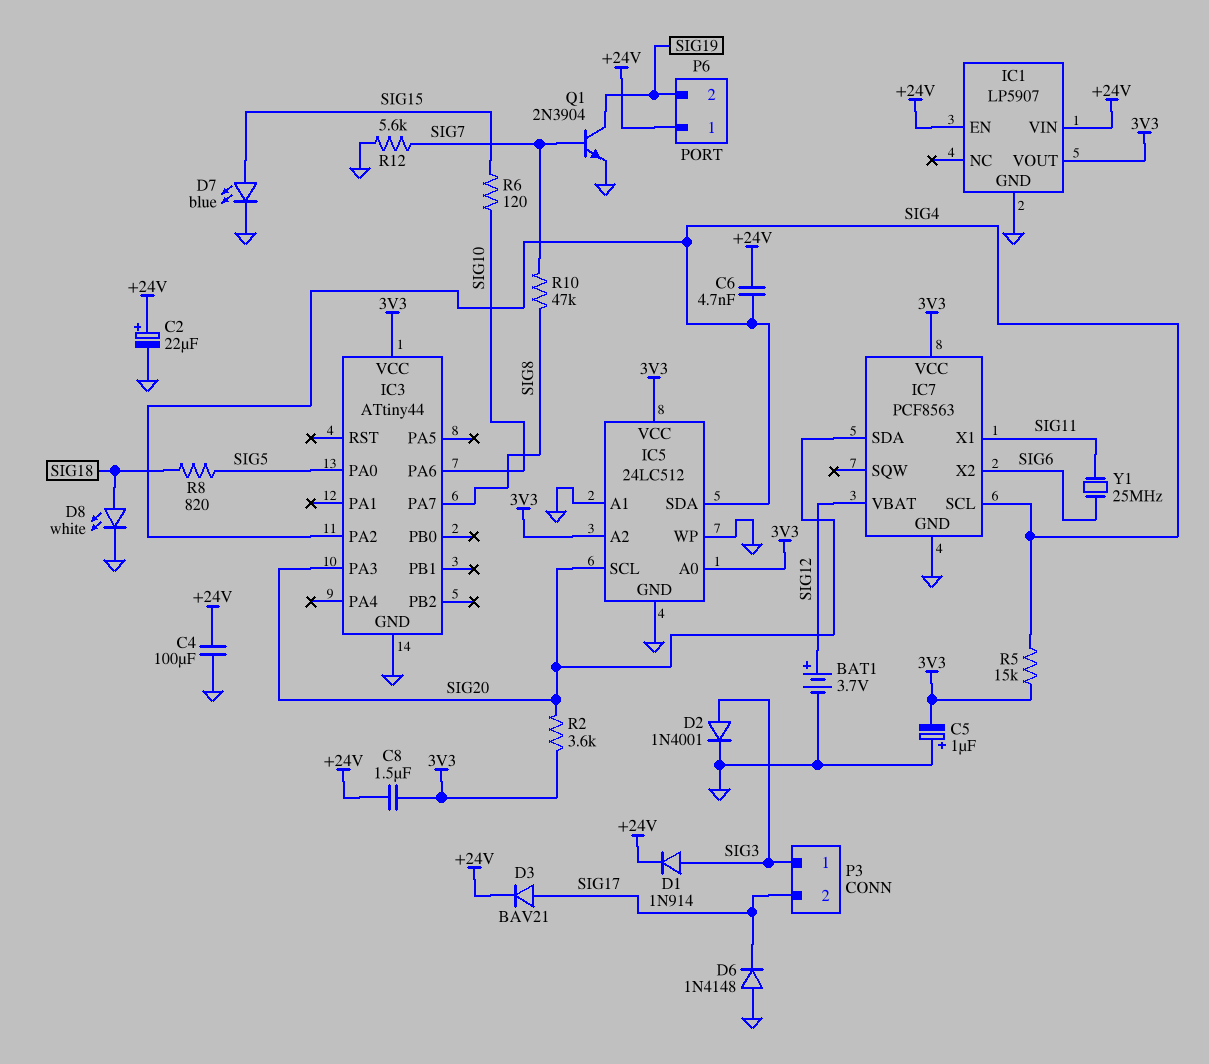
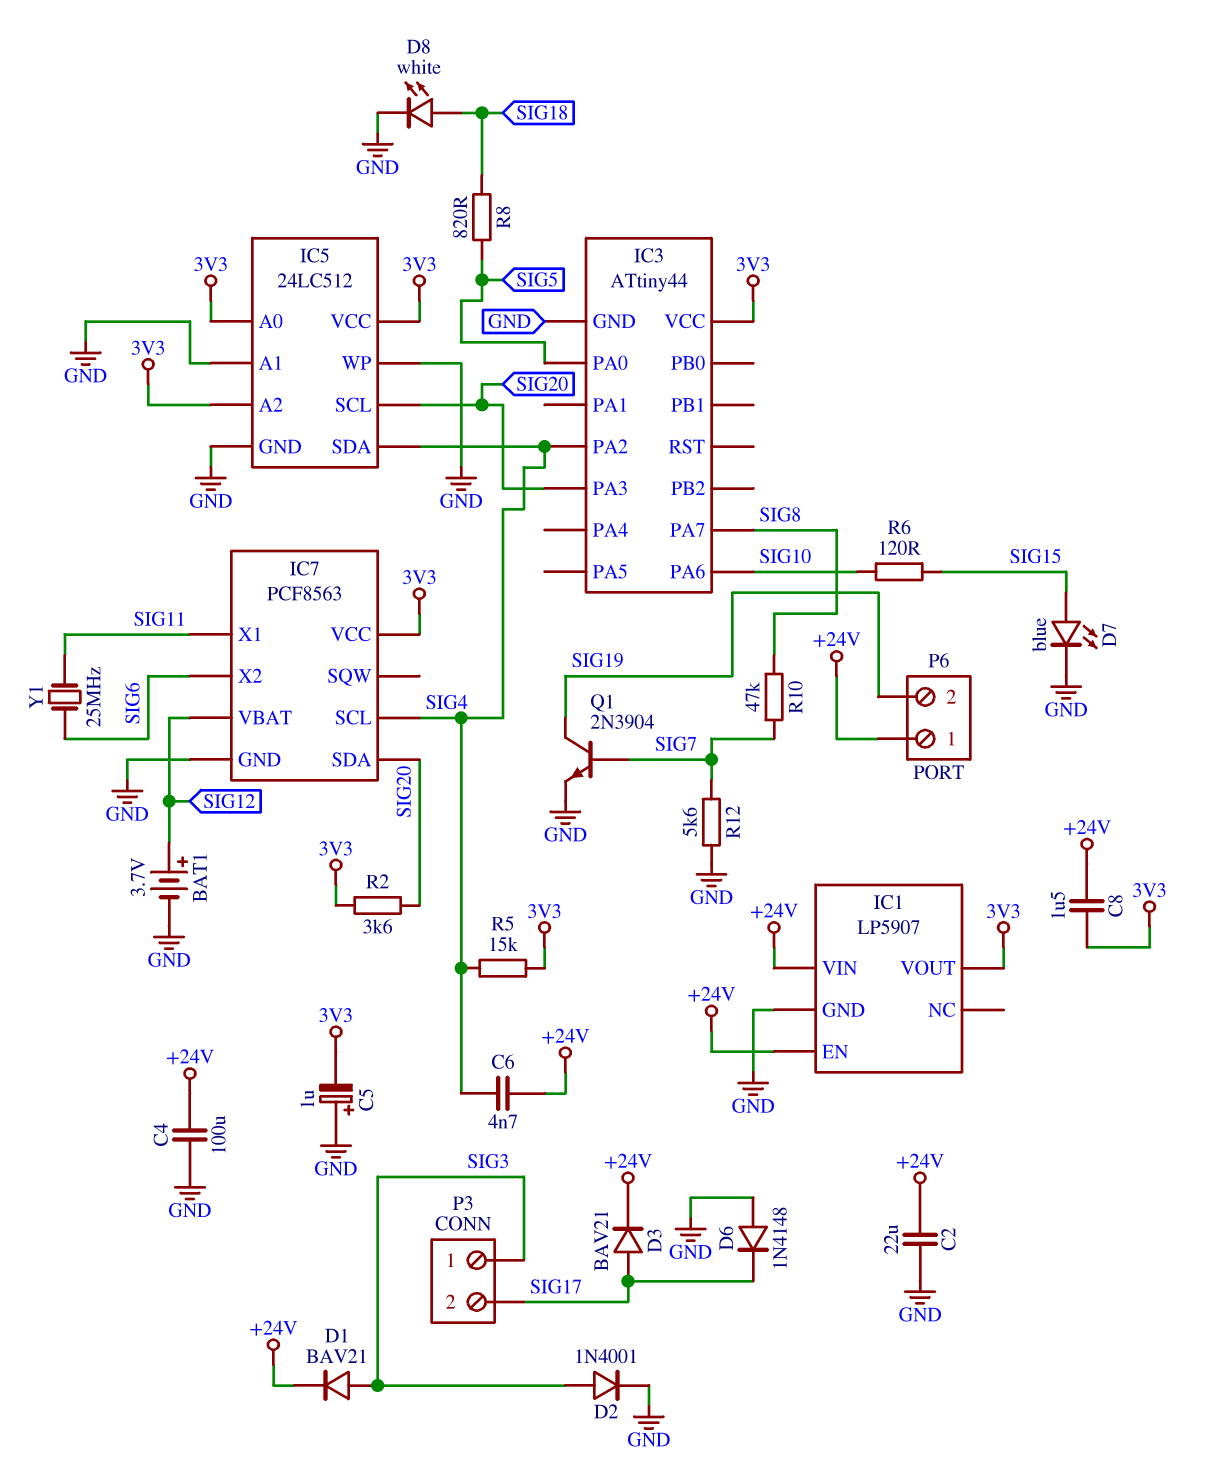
C2: 22uF (plus +24V, minus GND) -> 22uF (+24V, GND)
D1: diode 1N914 (A SIG3, K +24V) -> diode BAV21 (A SIG3, K +24V)

